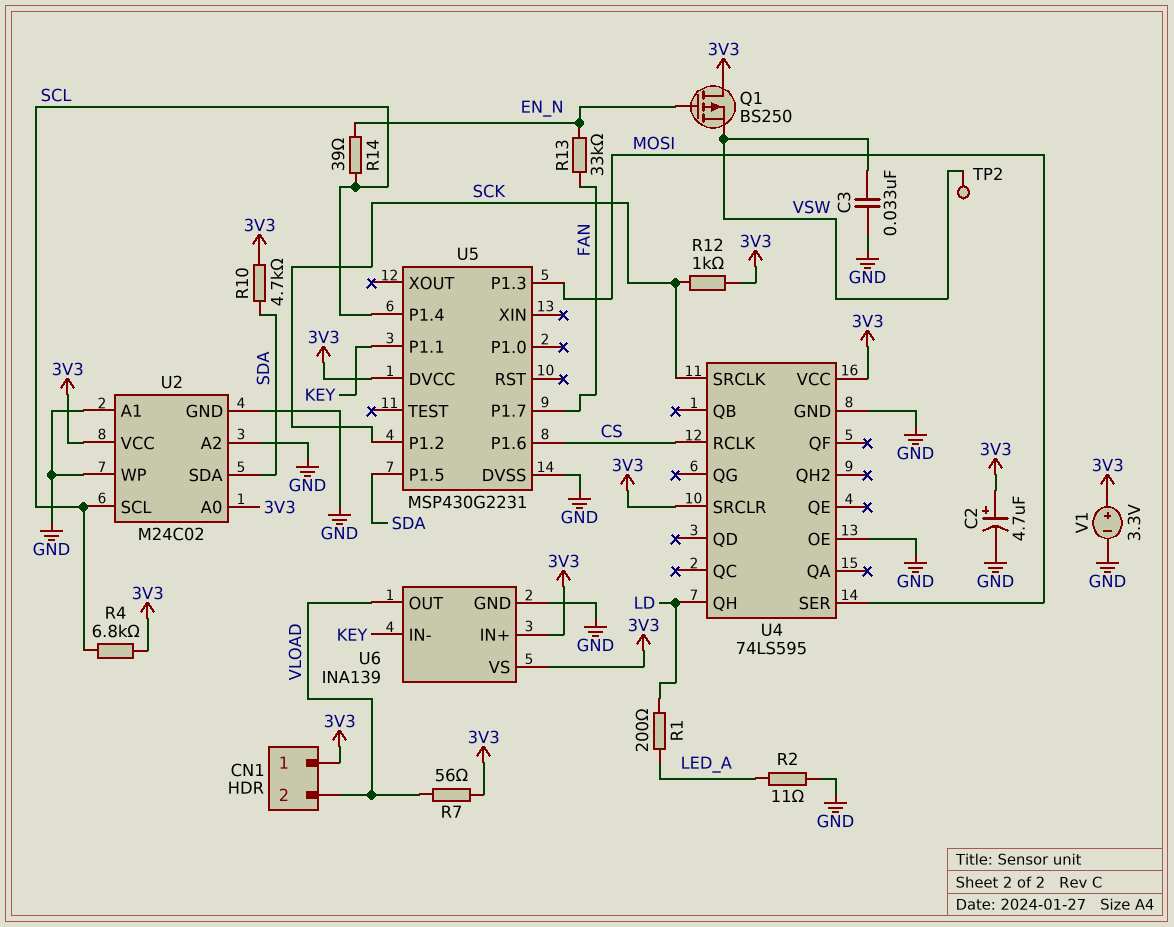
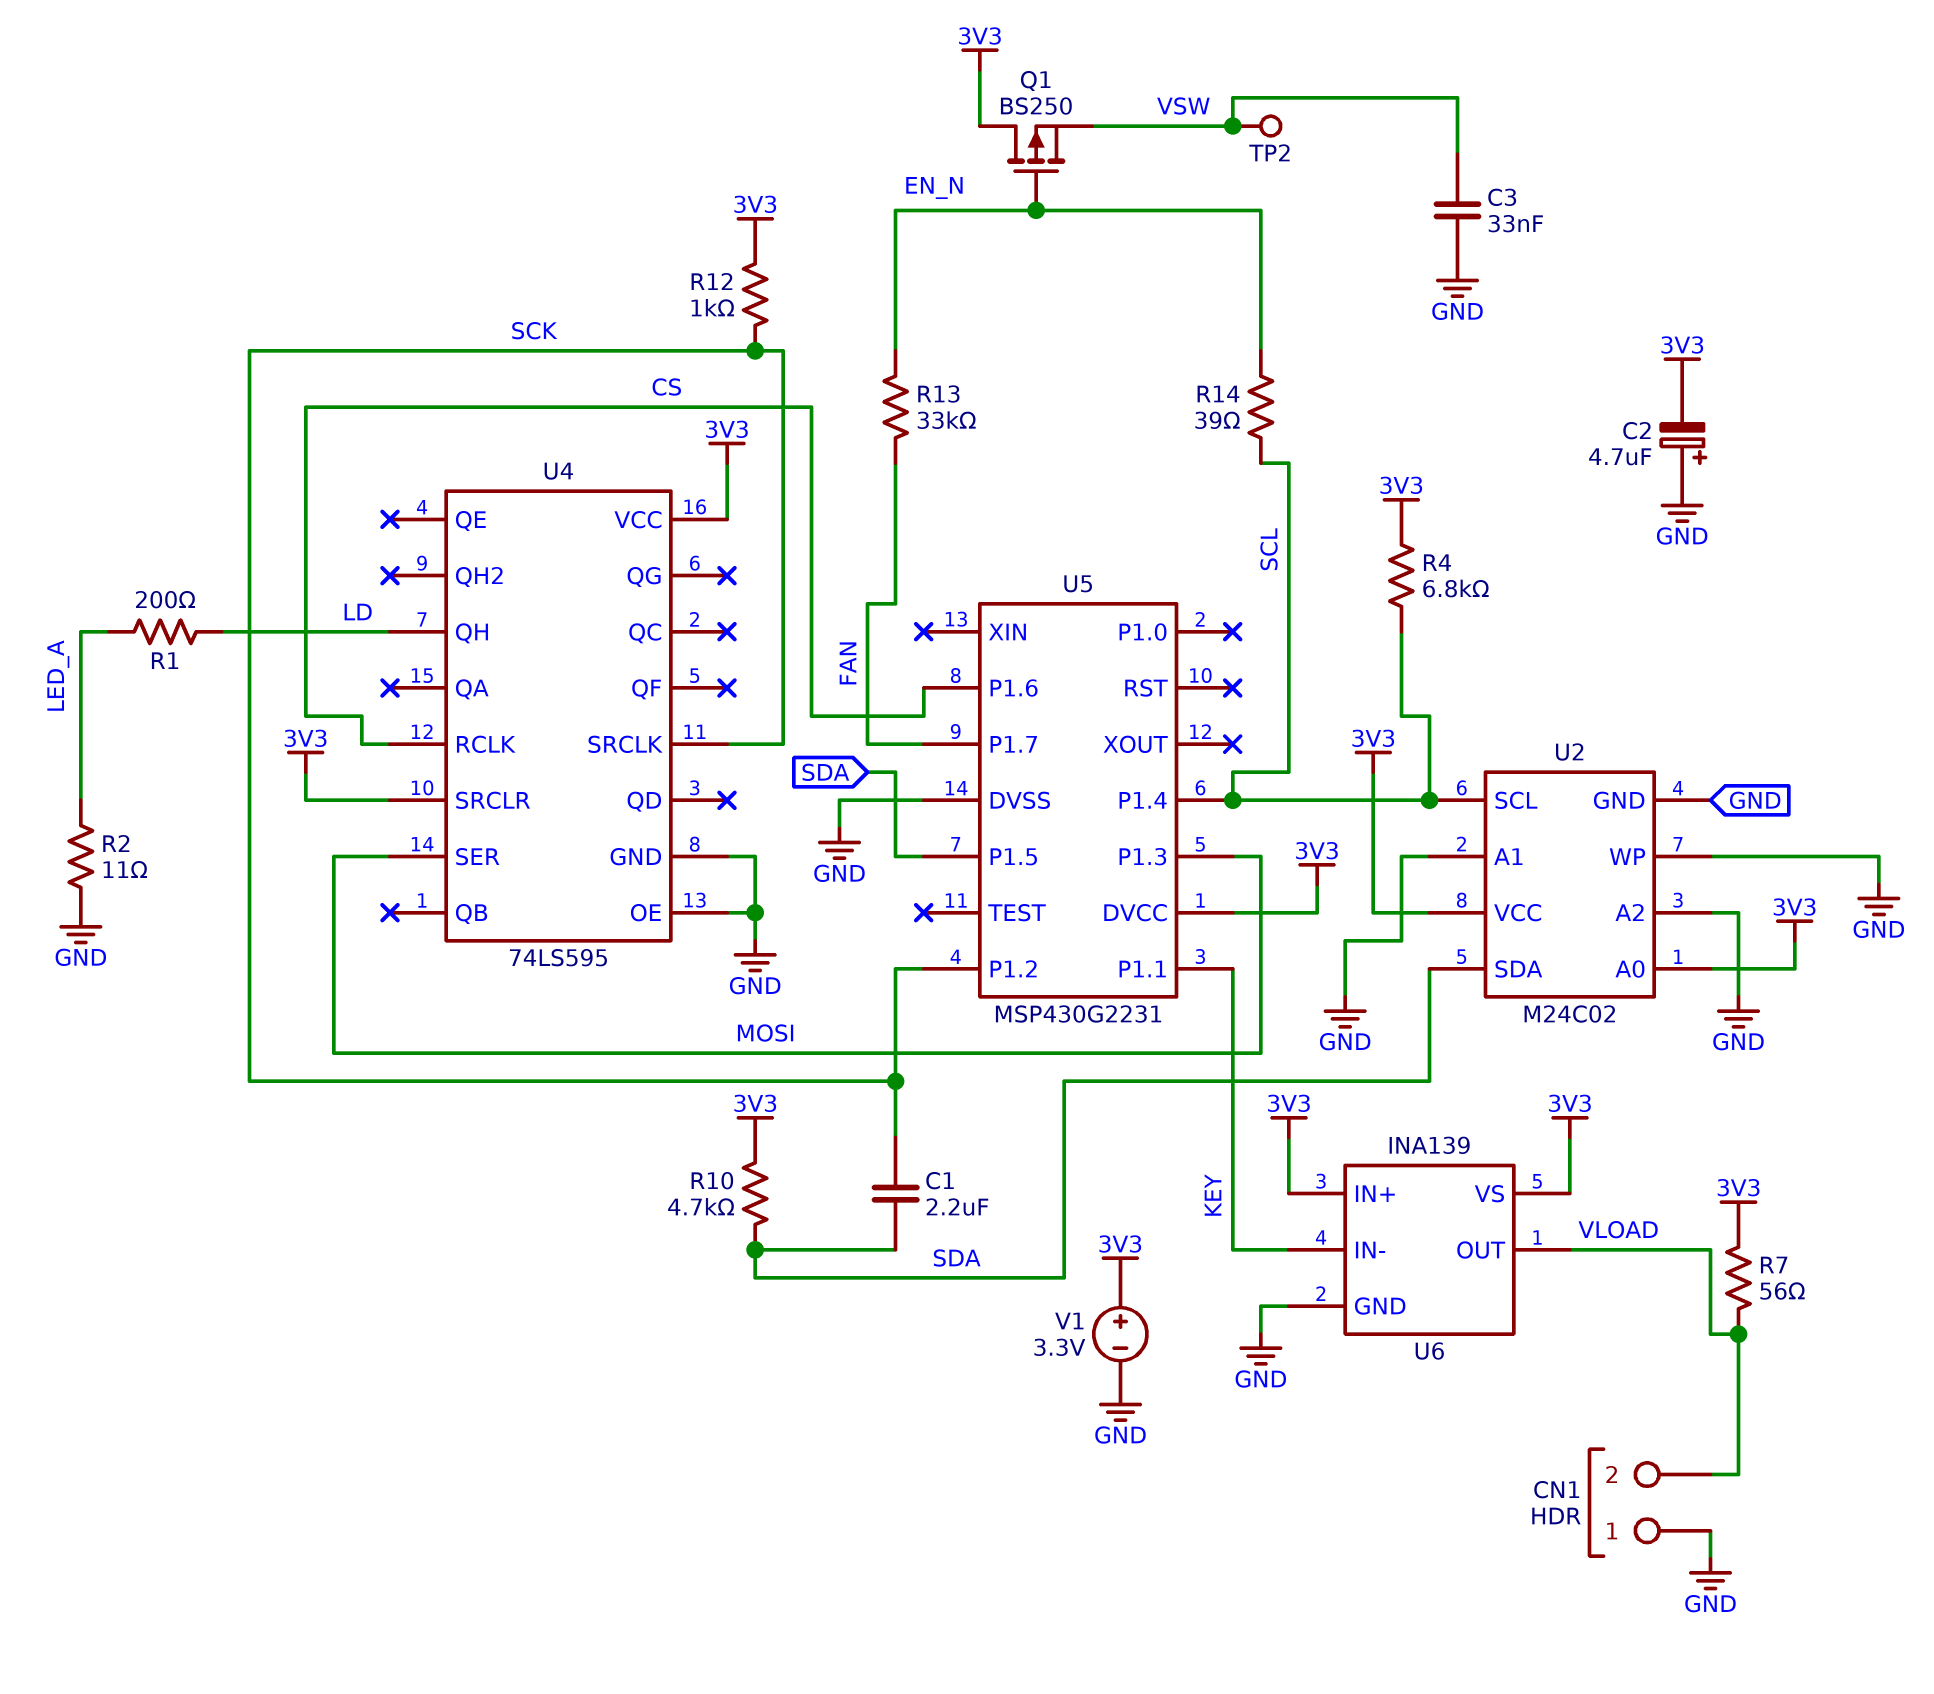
C1: none -> 2.2uF (SCK, SDA)
C2: 4.7uF (plus 3V3, minus GND) -> 4.7uF (plus GND, minus 3V3)
CN1 pin 1: 3V3 -> GND

